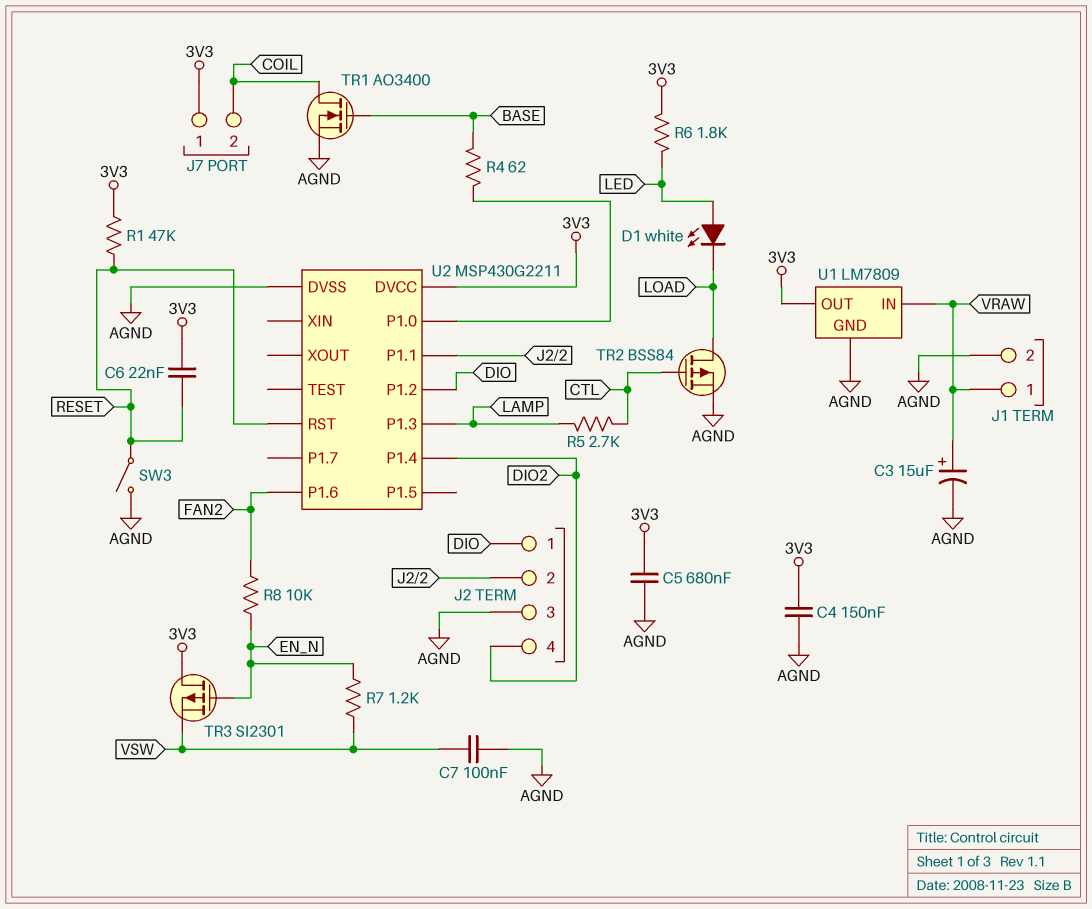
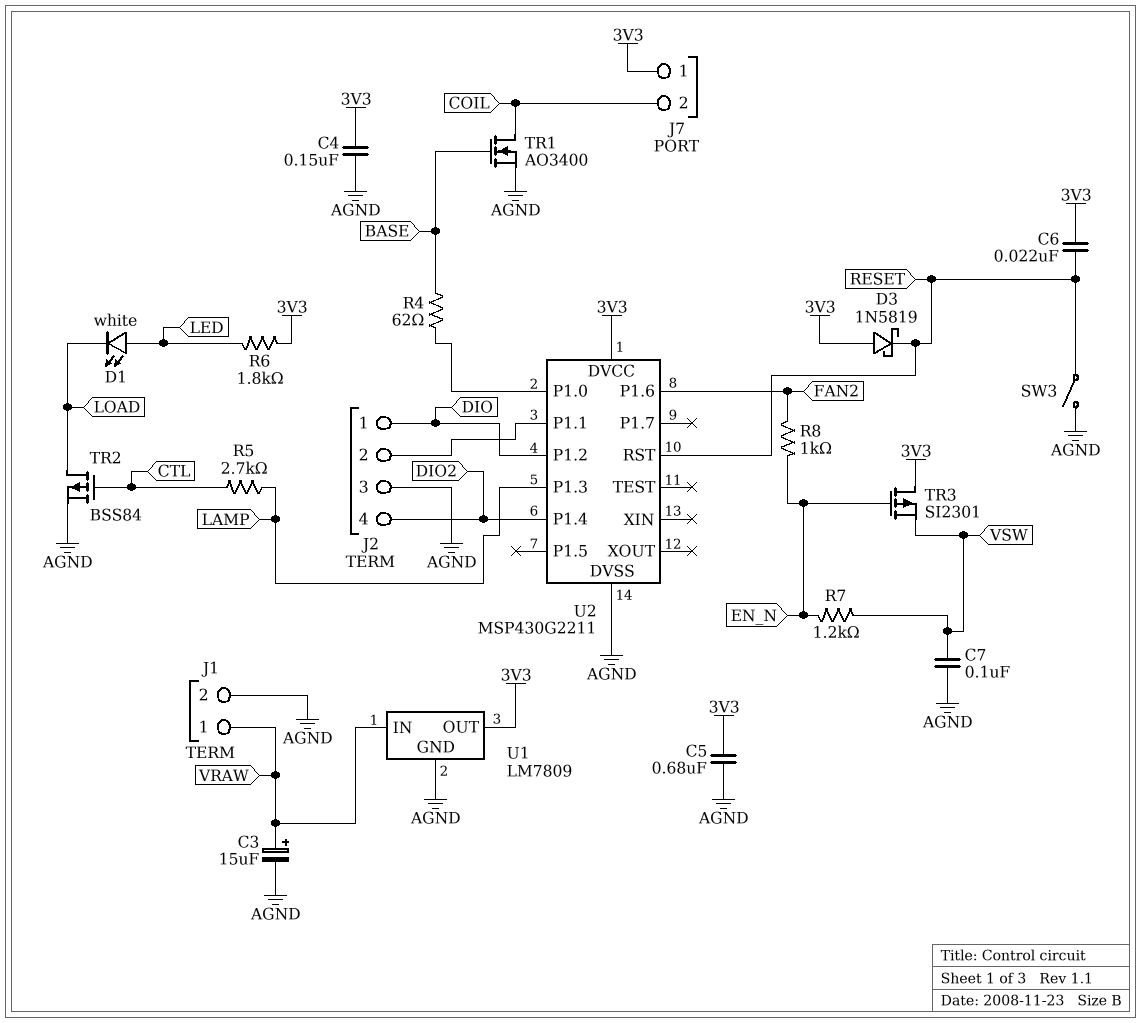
D3: none -> schottky 1N5819 (A 3V3, K RESET)
R1: 47k (3V3, RESET) -> none
R8: 10k (EN_N, FAN2) -> 1k (EN_N, FAN2)

